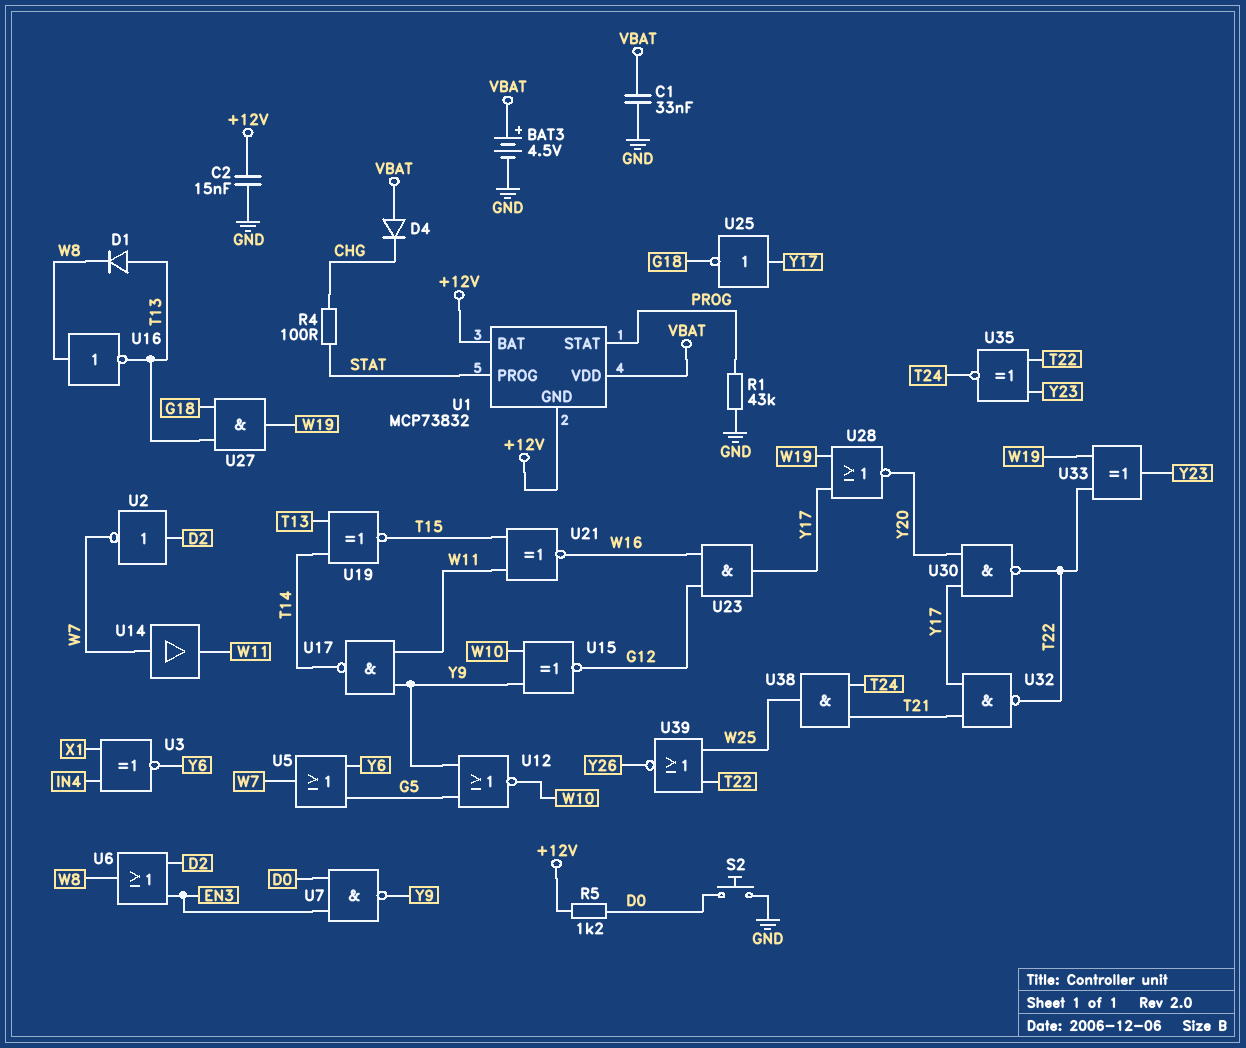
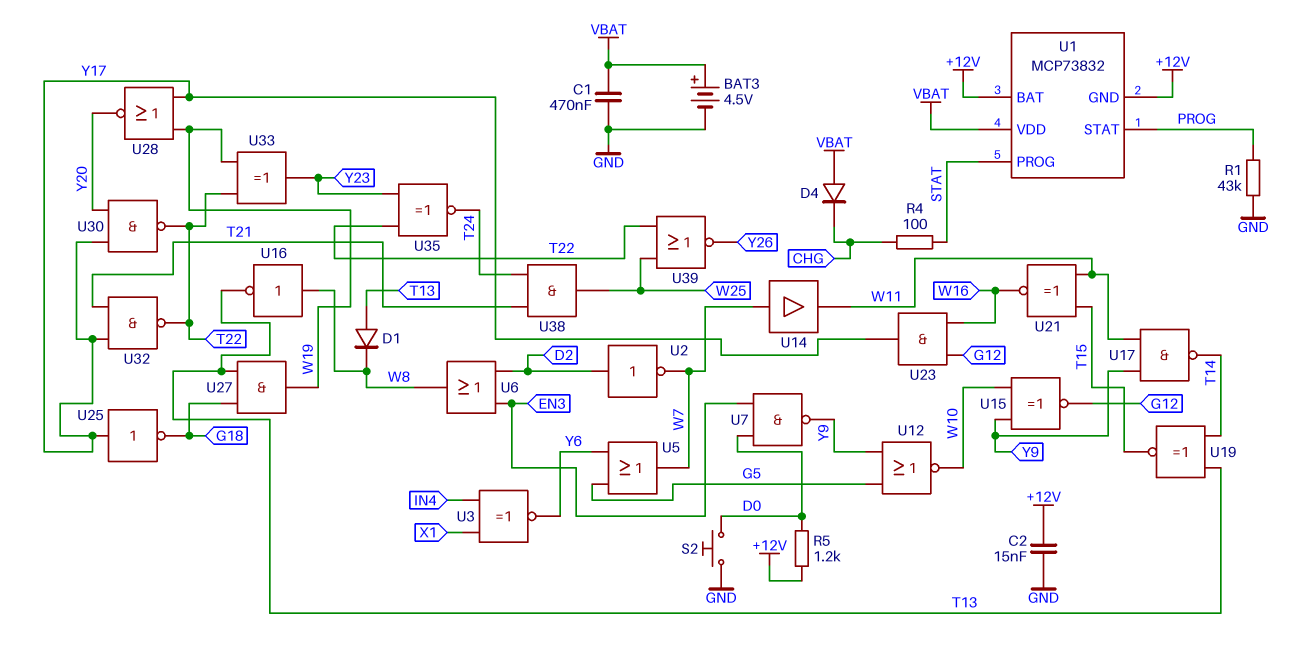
C1: 33nF (GND, VBAT) -> 470nF (GND, VBAT)

